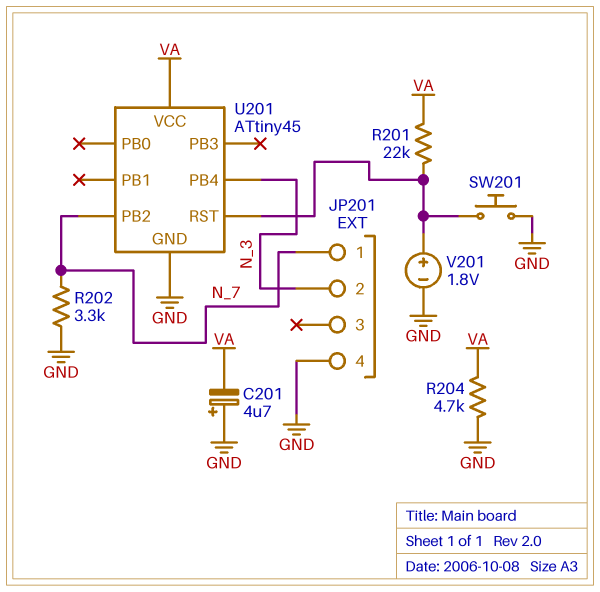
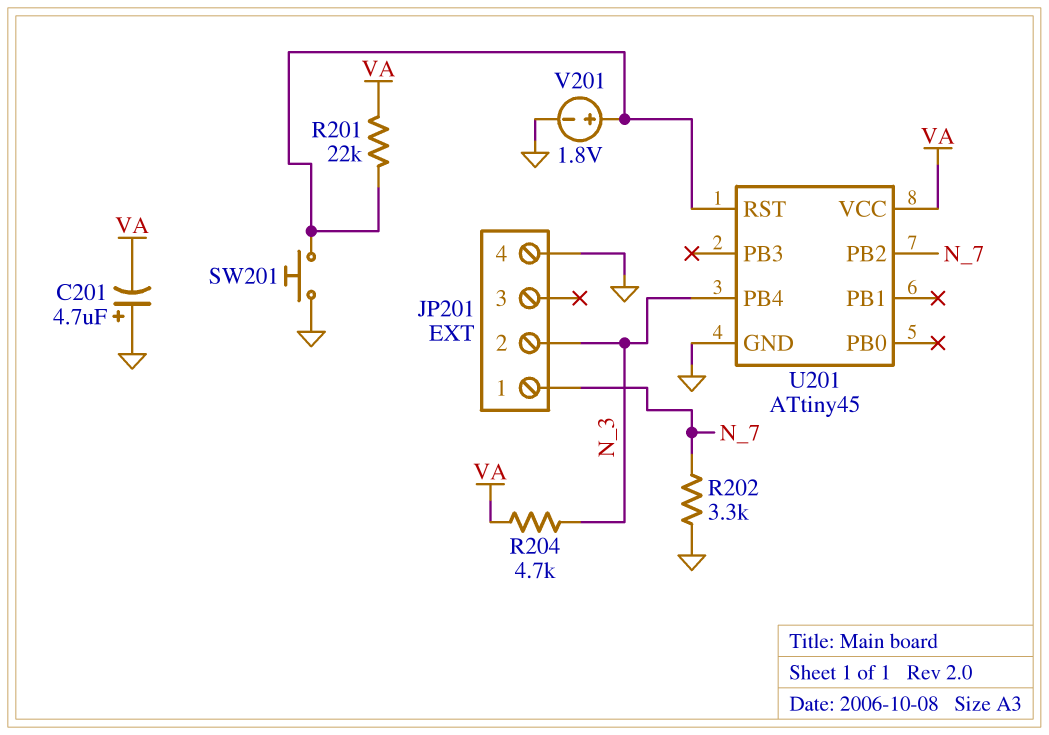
R204: 4.7k (GND, VA) -> 4.7k (N_3, VA)

